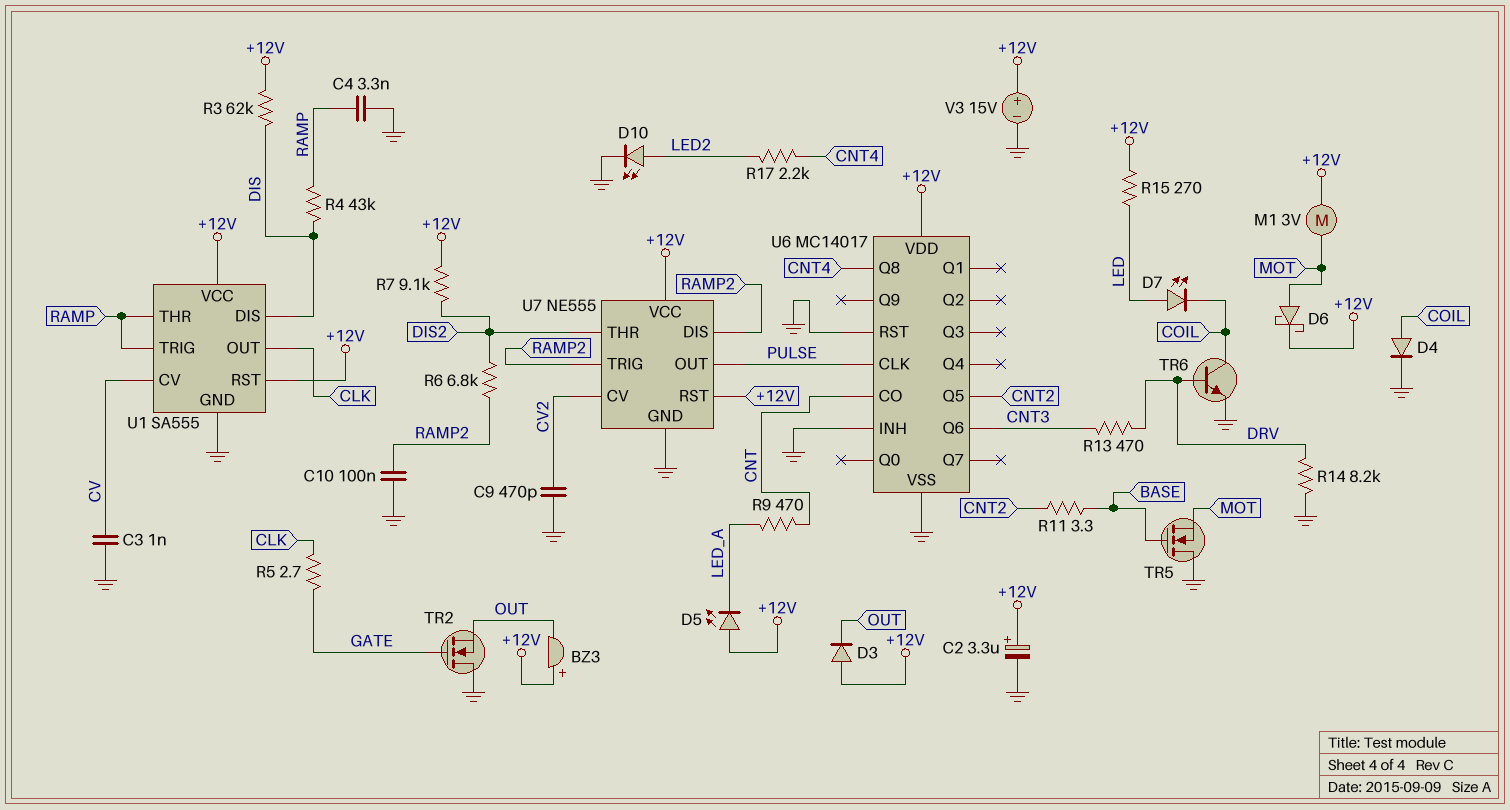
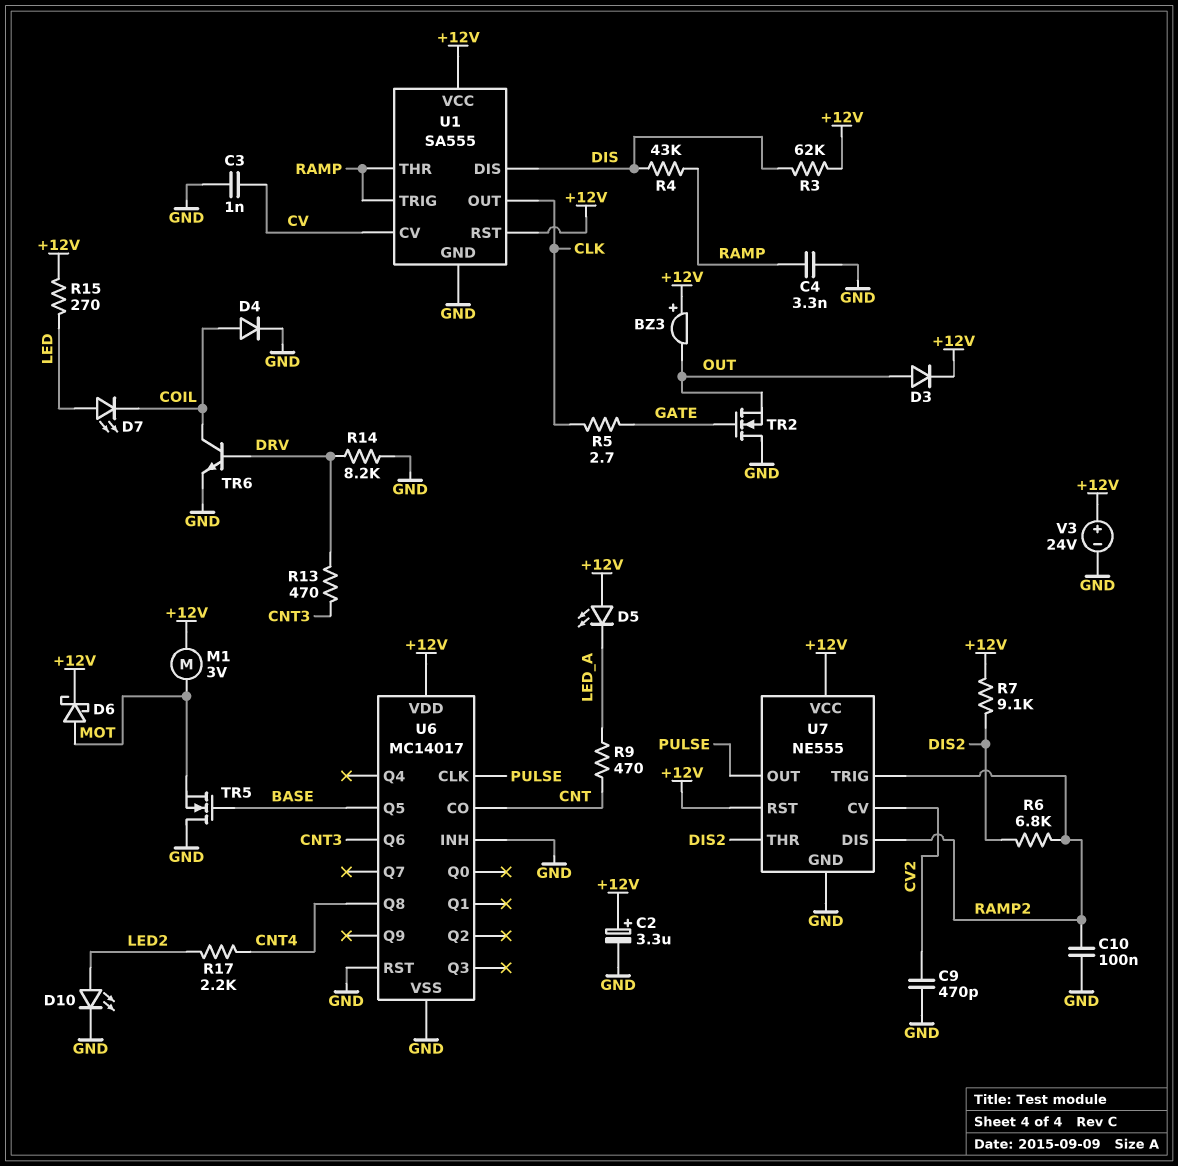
D3: diode (A +12V, K OUT) -> diode (A OUT, K +12V)
R11: 3.3 (BASE, CNT2) -> none
U6 pin Q5: CNT2 -> BASE
V3: 15V (plus +12V, minus GND) -> 24V (plus +12V, minus GND)

